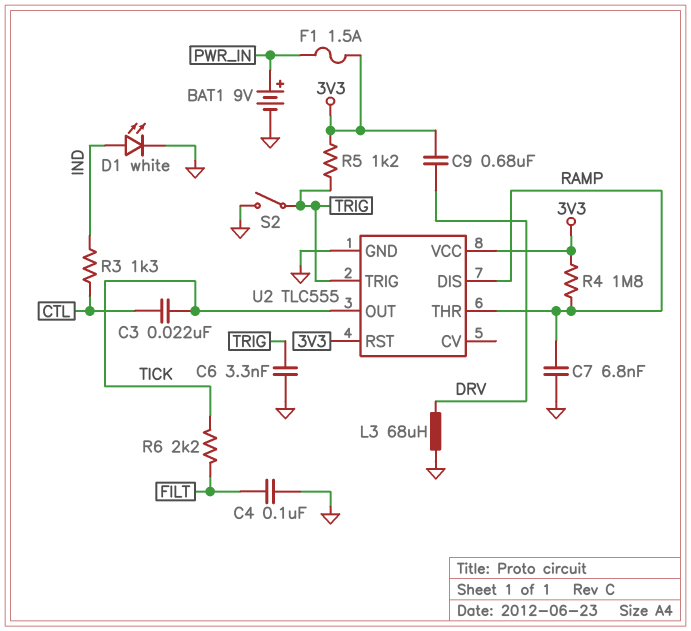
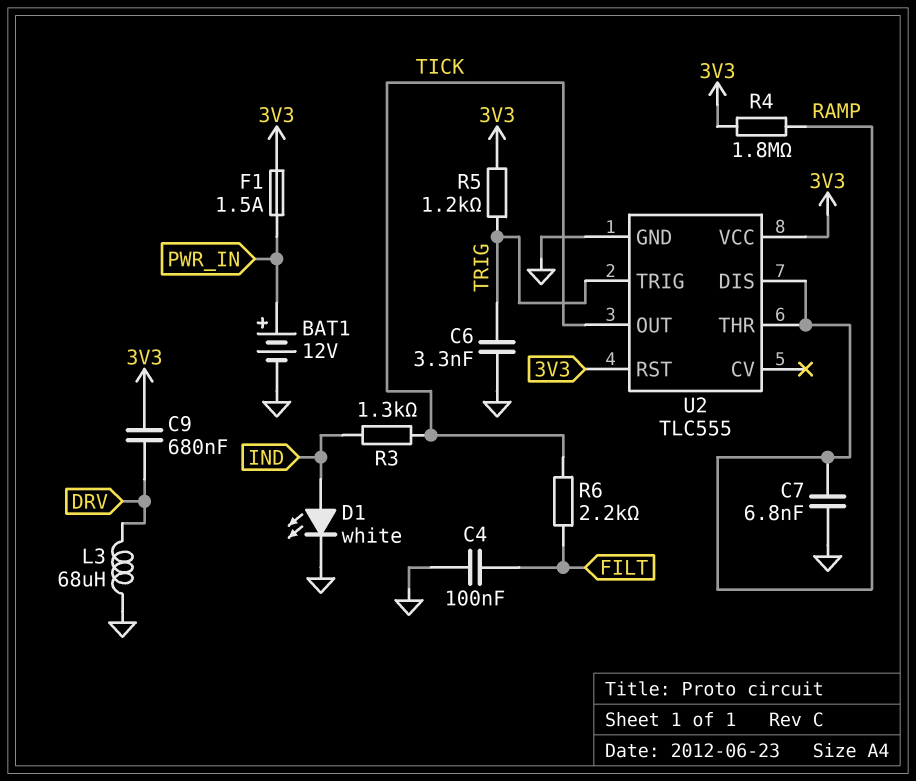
BAT1: 9V (plus PWR_IN, minus GND) -> 12V (plus PWR_IN, minus GND)
C3: 22nF (CTL, TICK) -> none
R3: 1.3k (CTL, IND) -> 1.3k (IND, TICK)
S2: switch (GND, TRIG) -> none

